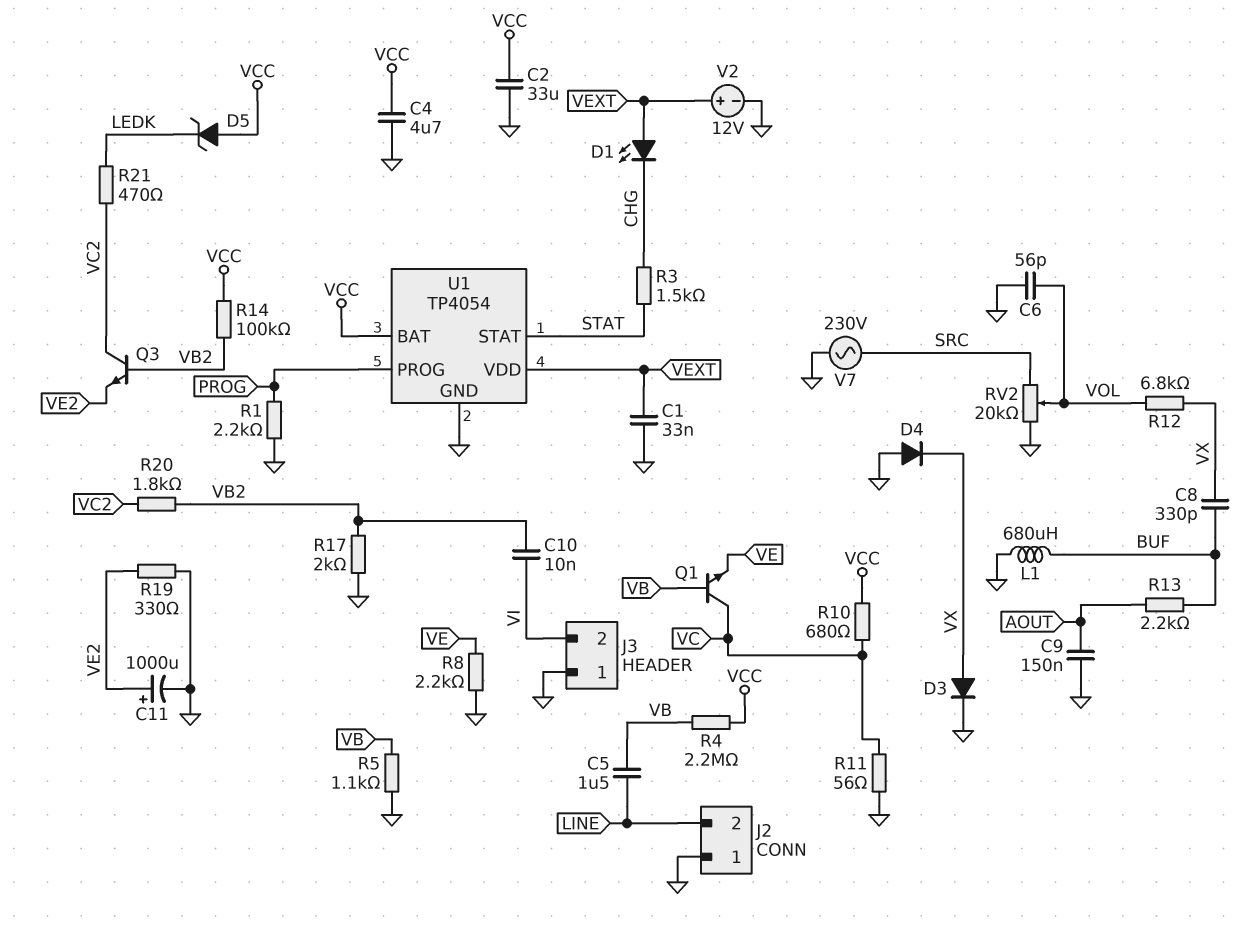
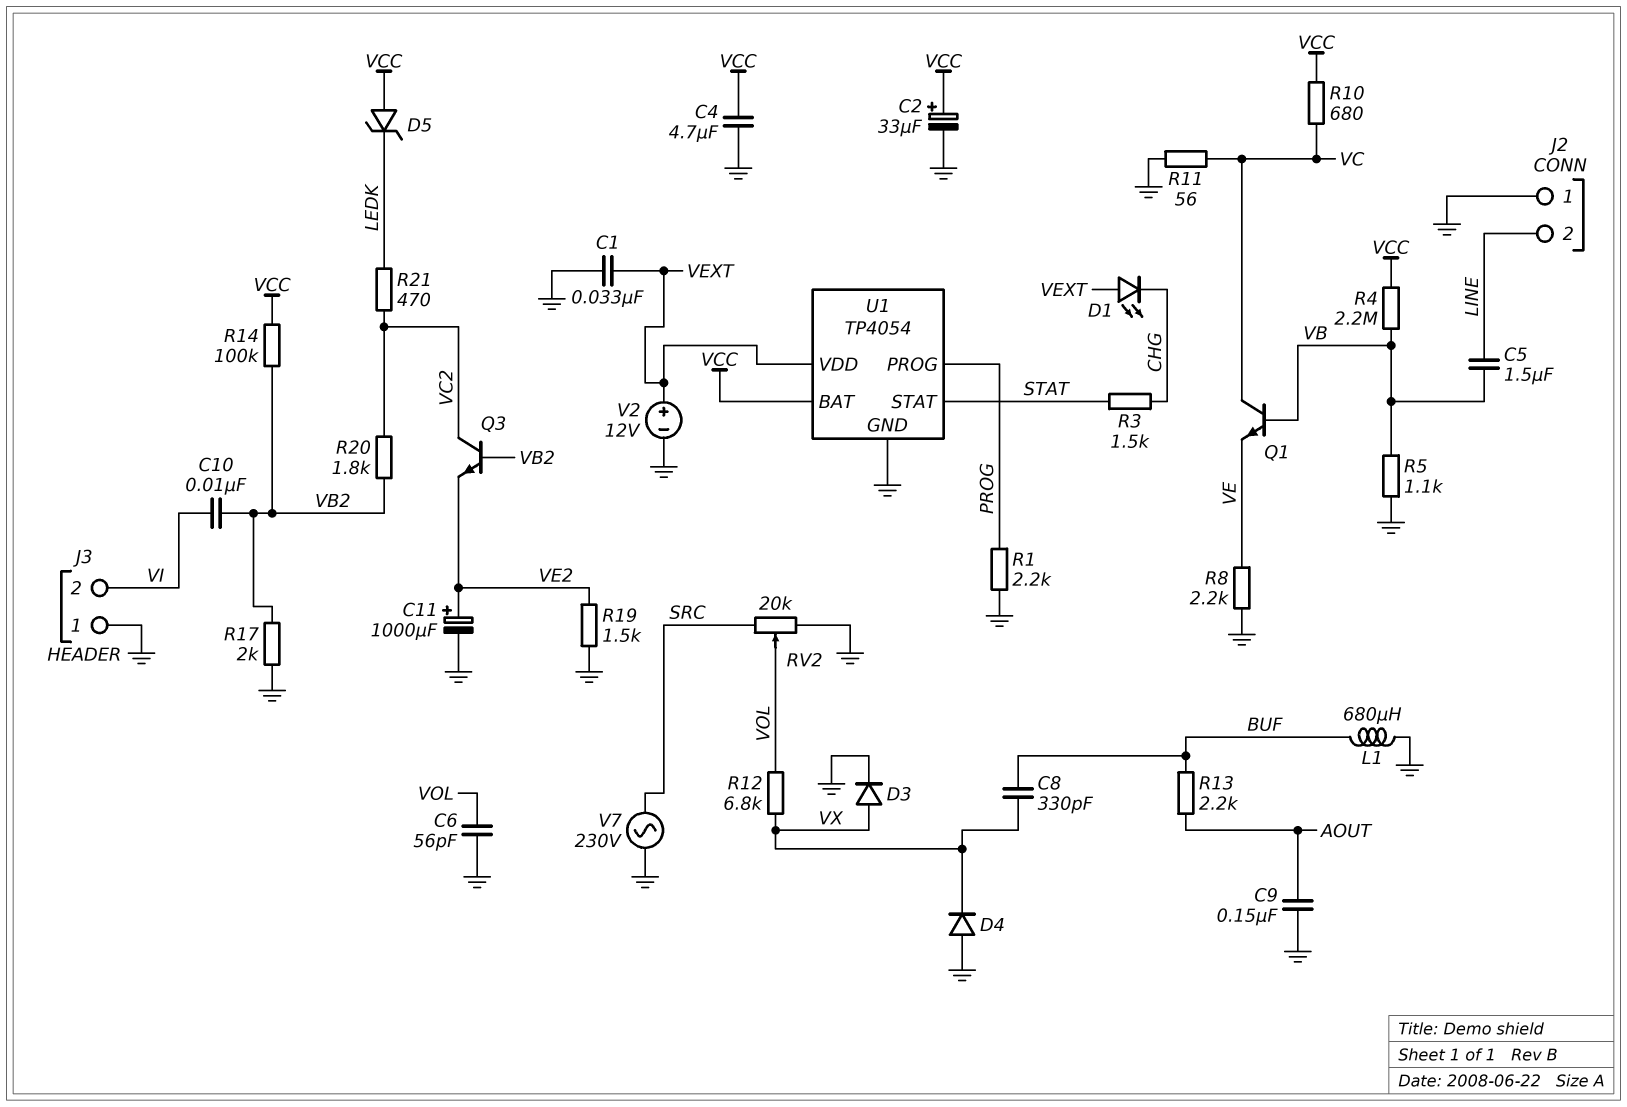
C2: 33uF (GND, VCC) -> 33uF (plus VCC, minus GND)
R19: 330 (GND, VE2) -> 1.5k (GND, VE2)

